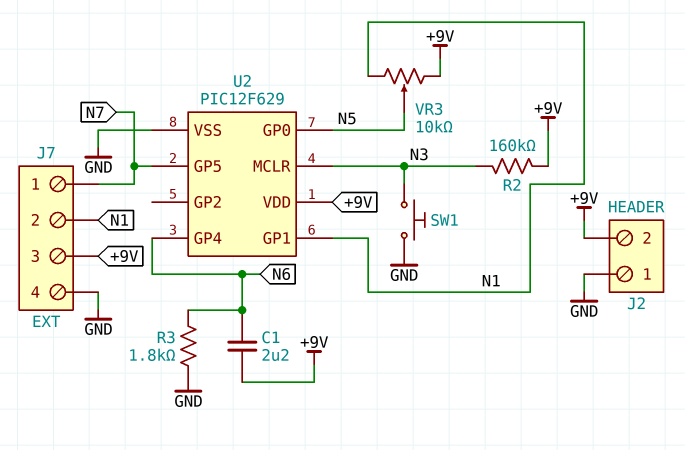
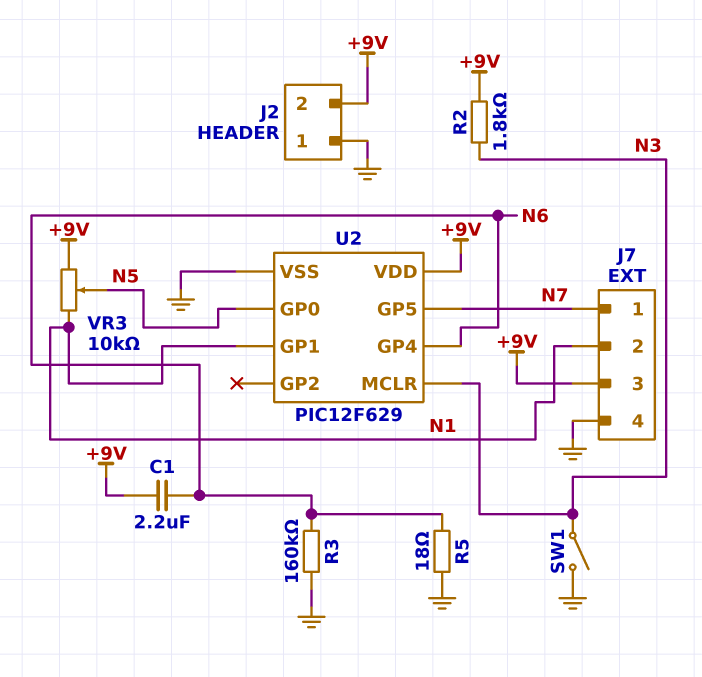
R2: 160k (+9V, N3) -> 1.8k (+9V, N3)
R3: 1.8k (GND, N6) -> 160k (GND, N6)
R5: none -> 18 (GND, N6)
SW1: button (GND, N3) -> switch (GND, N3)

